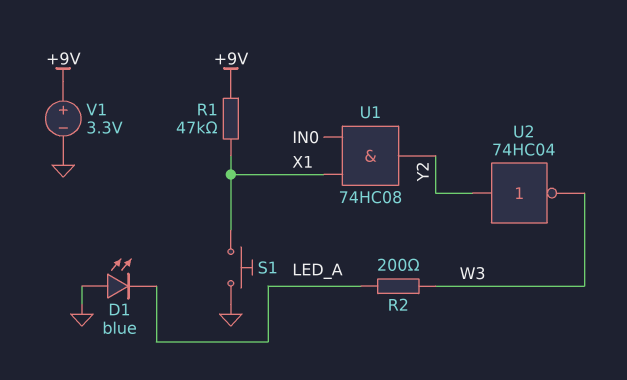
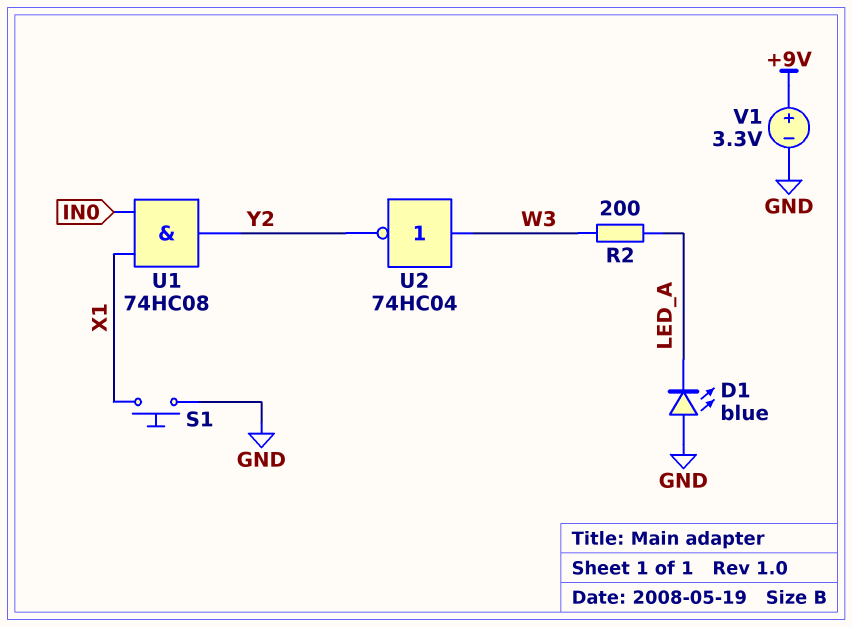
R1: 47k (+9V, X1) -> none
U2: NOT 74HC04 (in Y2, out W3) -> NOT 74HC04 (in W3, out Y2)

